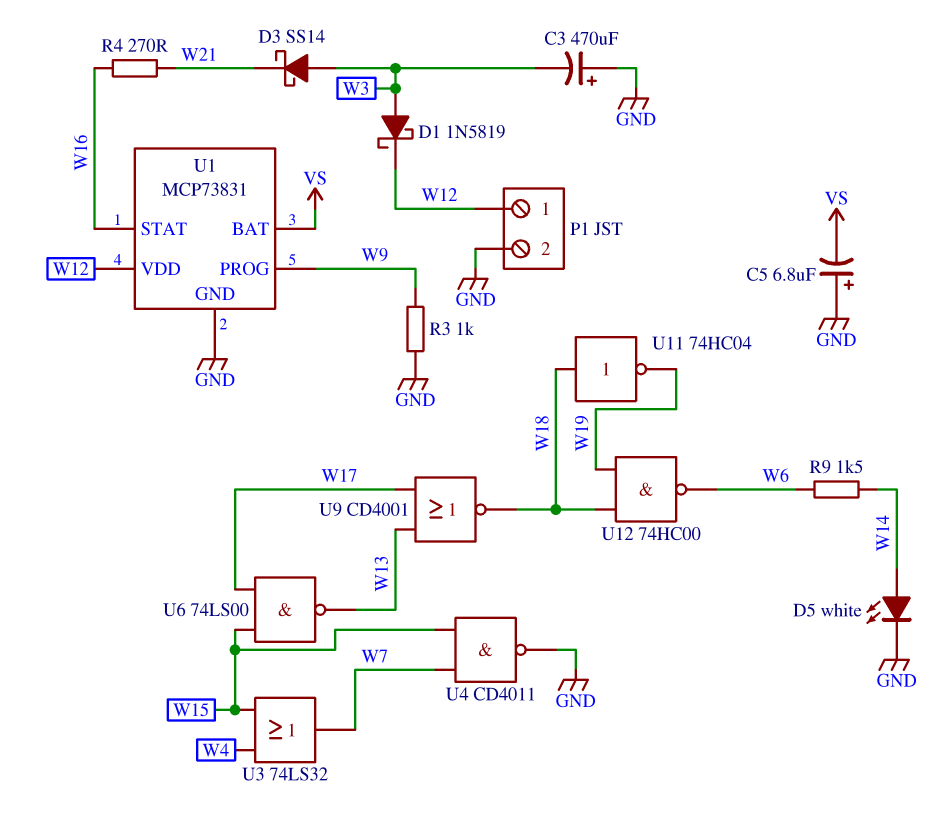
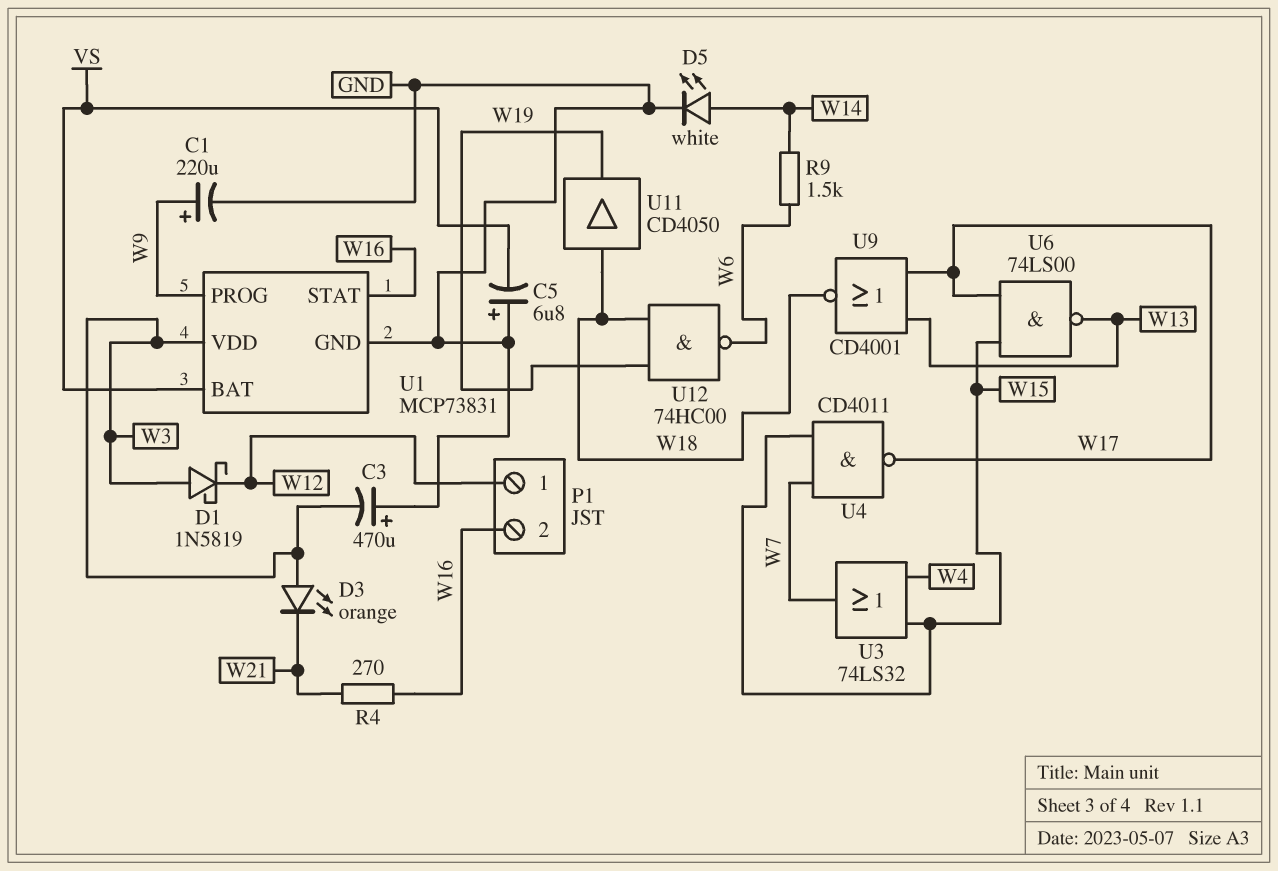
C1: none -> 220uF (plus W9, minus GND)
D3: schottky SS14 (A W3, K W21) -> LED orange (A W3, K W21)
P1 pin 2: GND -> W16
R3: 1k (GND, W9) -> none
U1 pin VDD: W12 -> W3
U4: NAND CD4011 (in W7, in W15, out GND) -> NAND CD4011 (in W7, in W15, out W17)
U11: NOT 74HC04 (in W18, out W19) -> buffer CD4050 (in W18, out W19)

